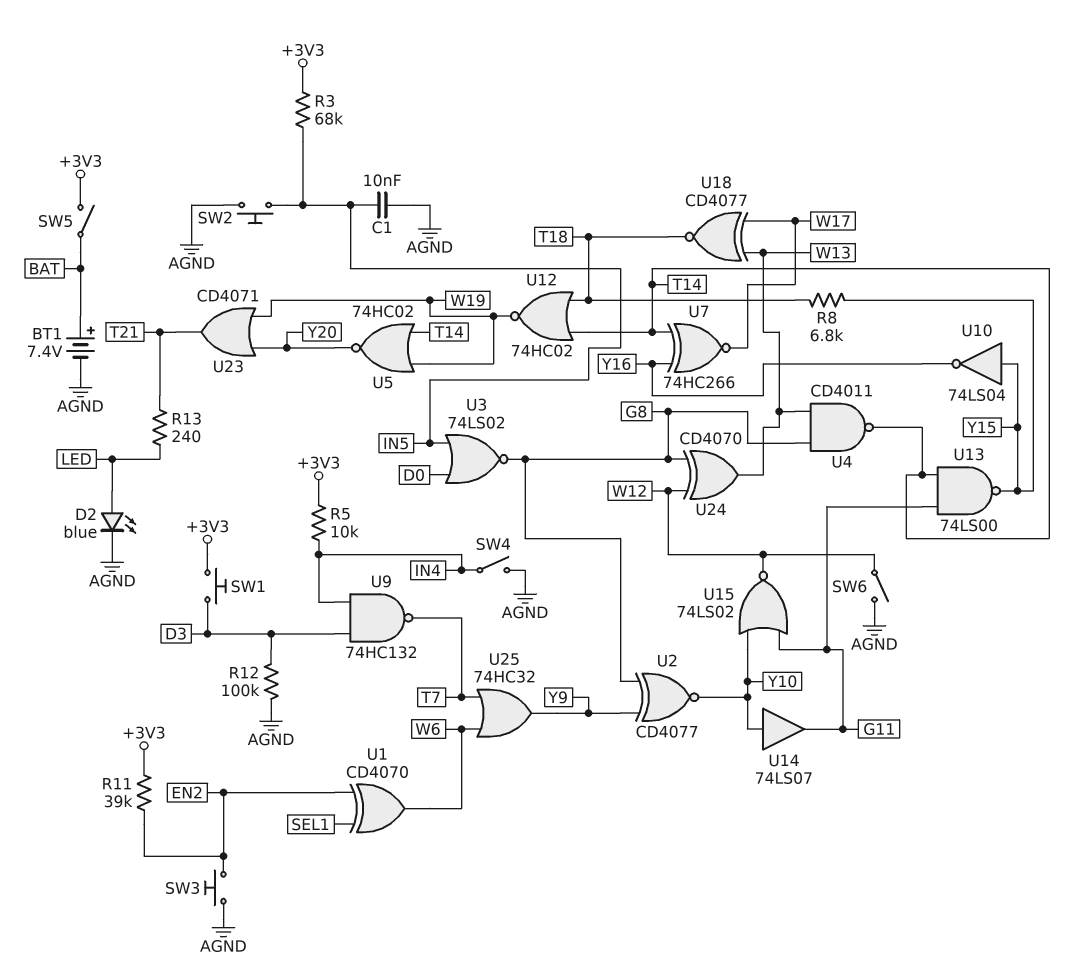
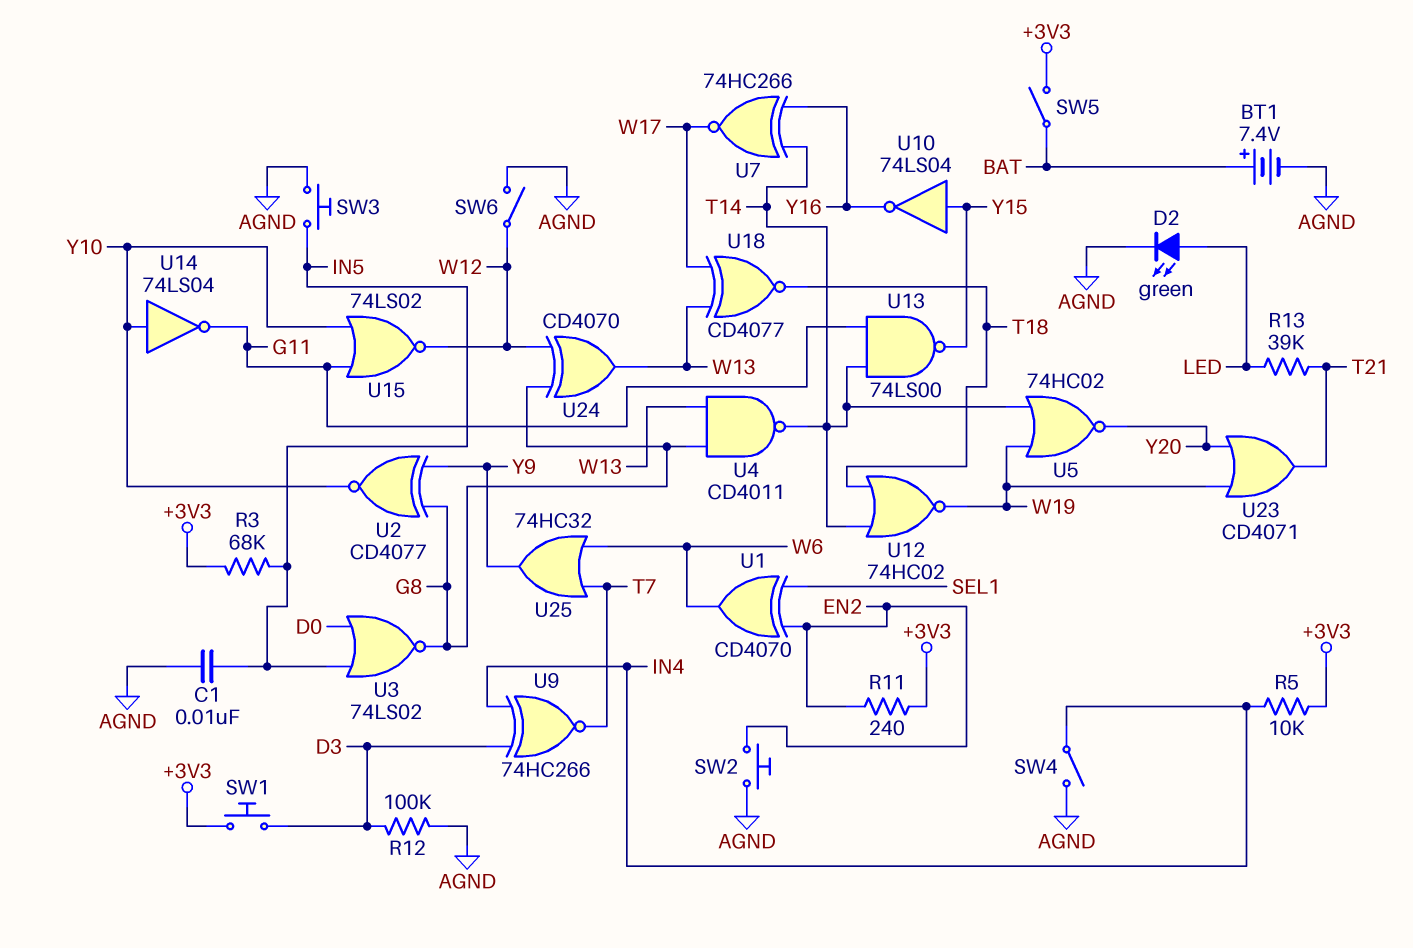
D2: LED blue (A LED, K AGND) -> LED green (A LED, K AGND)
R8: 6.8k (T18, Y15) -> none
R11: 39k (+3V3, EN2) -> 240 (+3V3, EN2)
R13: 240 (LED, T21) -> 39k (LED, T21)
SW2: button (AGND, IN5) -> button (AGND, EN2)
SW3: button (AGND, EN2) -> button (AGND, IN5)
U9: NAND 74HC132 (in D3, in IN4, out T7) -> XNOR 74HC266 (in D3, in IN4, out T7)
U14: buffer 74LS07 (in Y10, out G11) -> NOT 74LS04 (in Y10, out G11)

